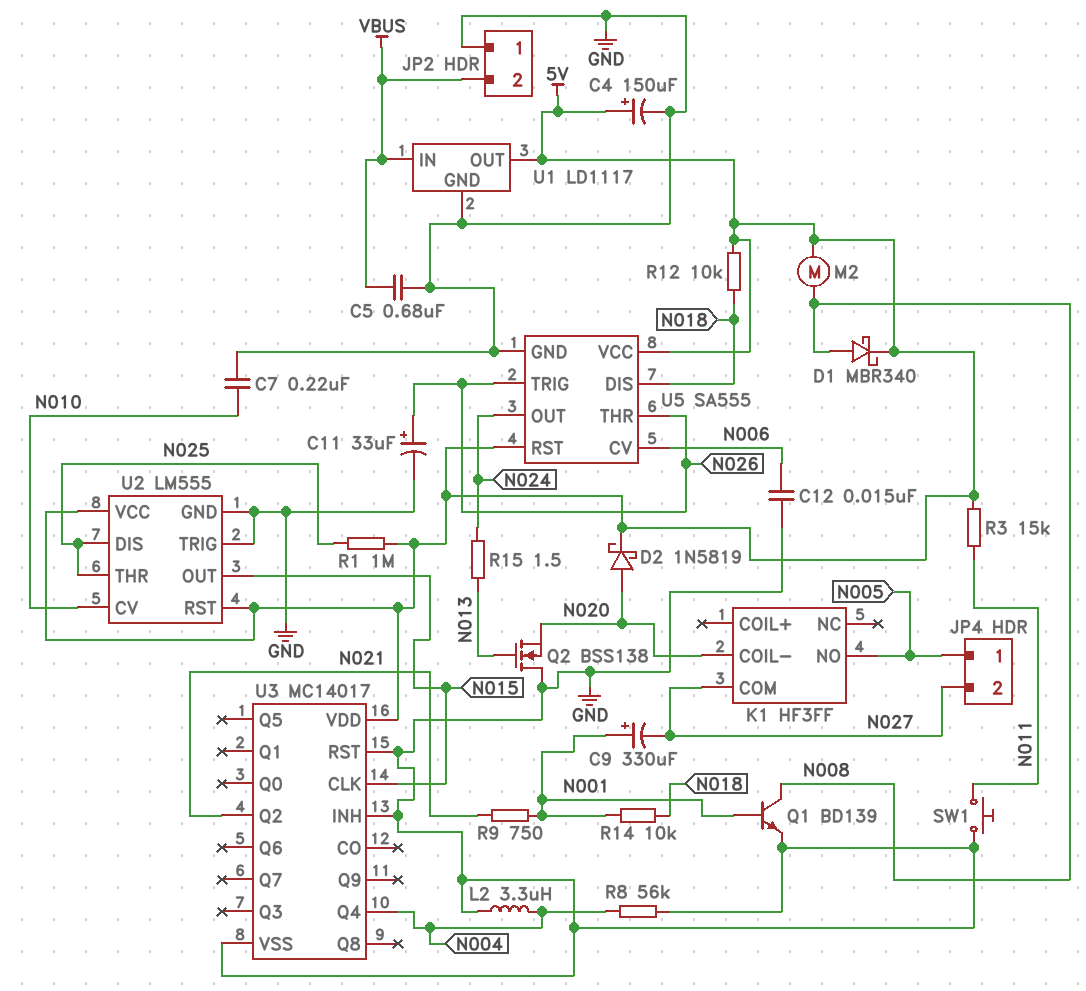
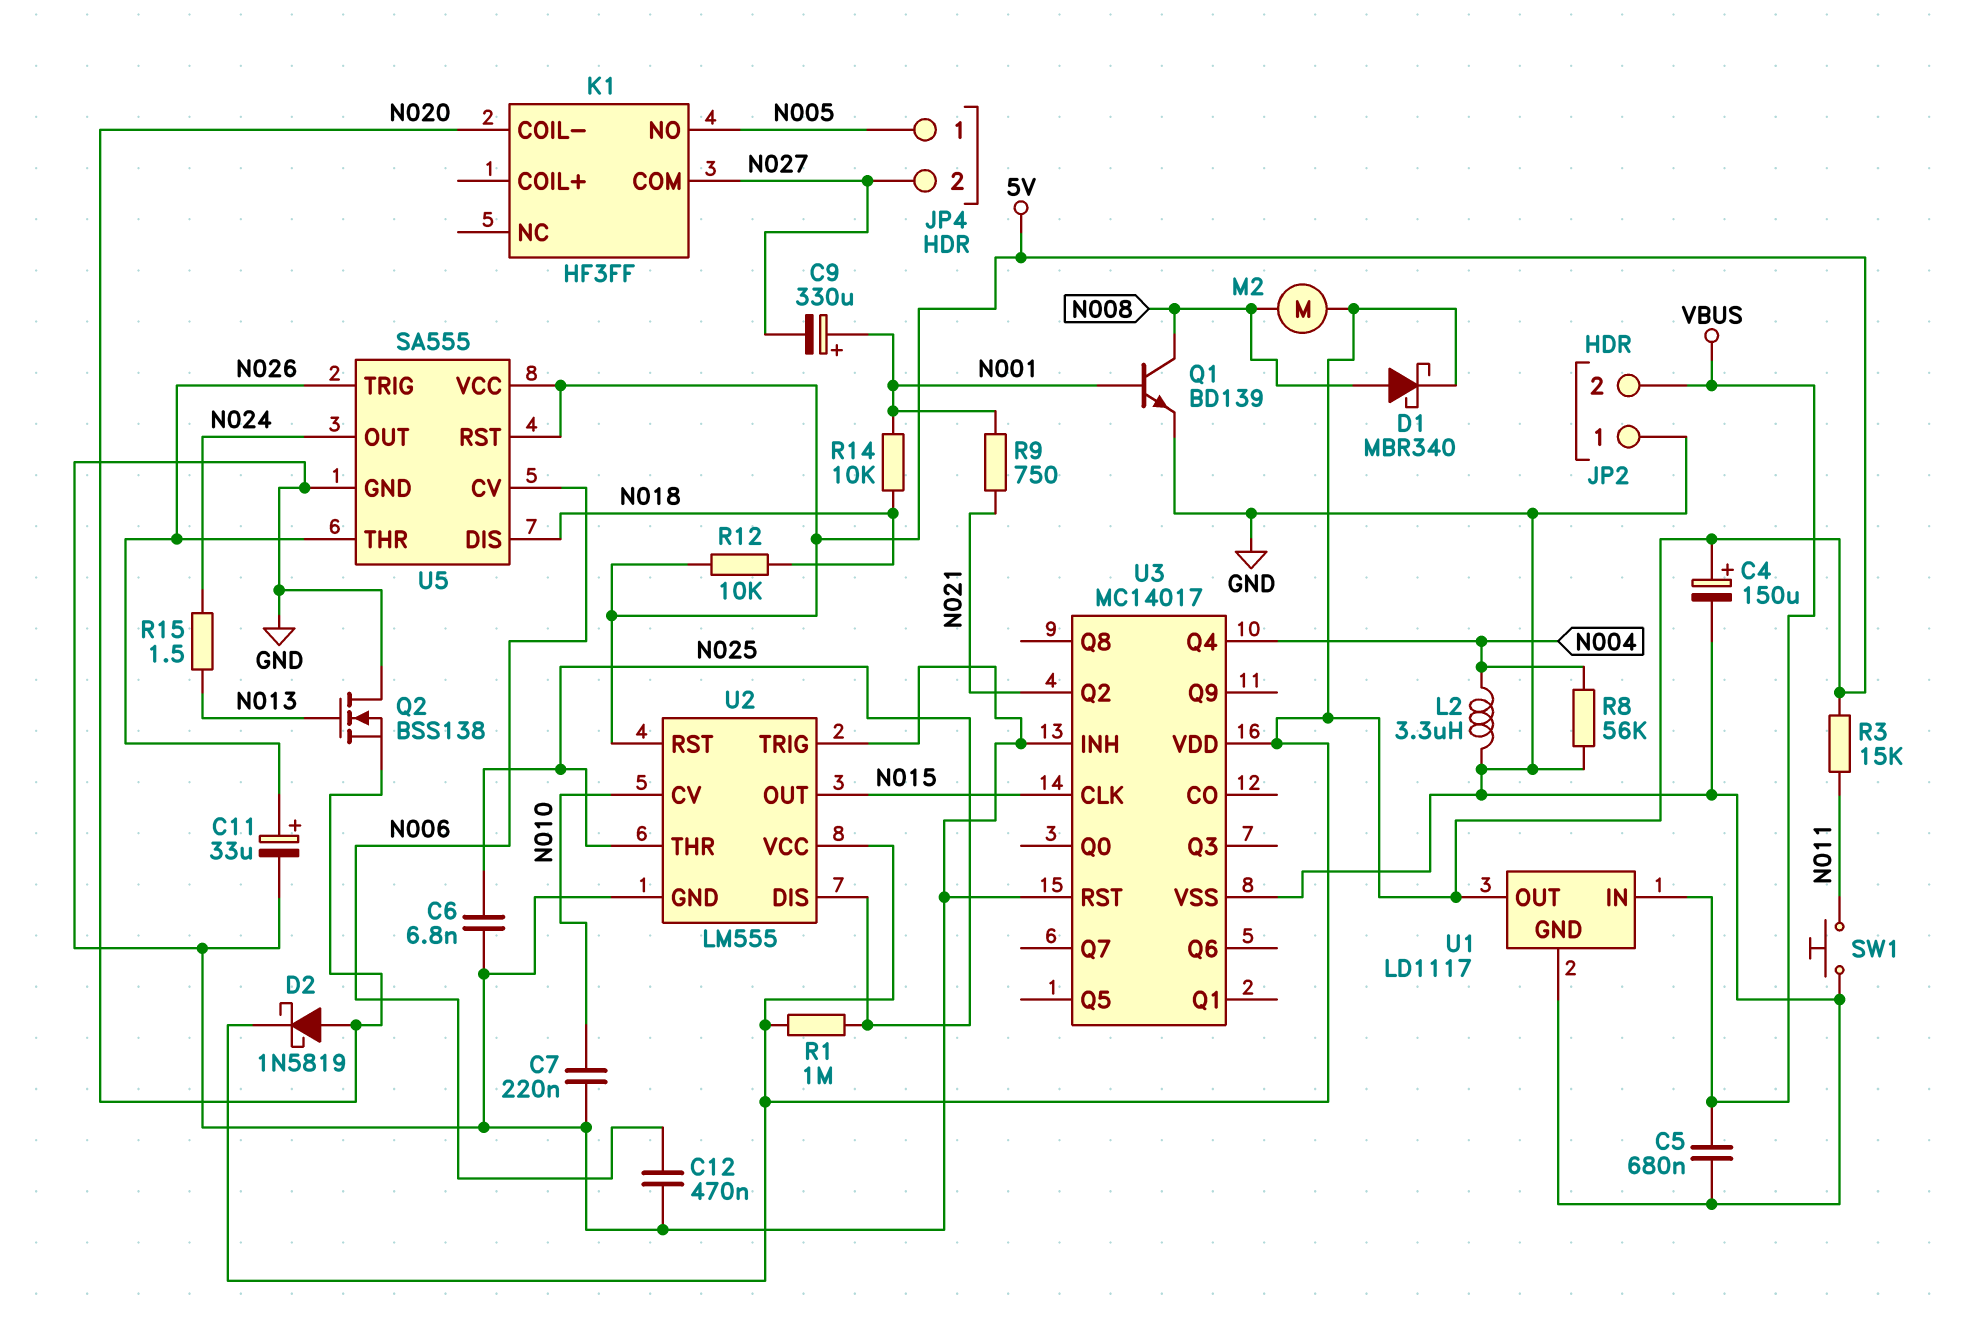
C6: none -> 6.8nF (GND, N025)
C12: 15nF (GND, N006) -> 470nF (GND, N006)

